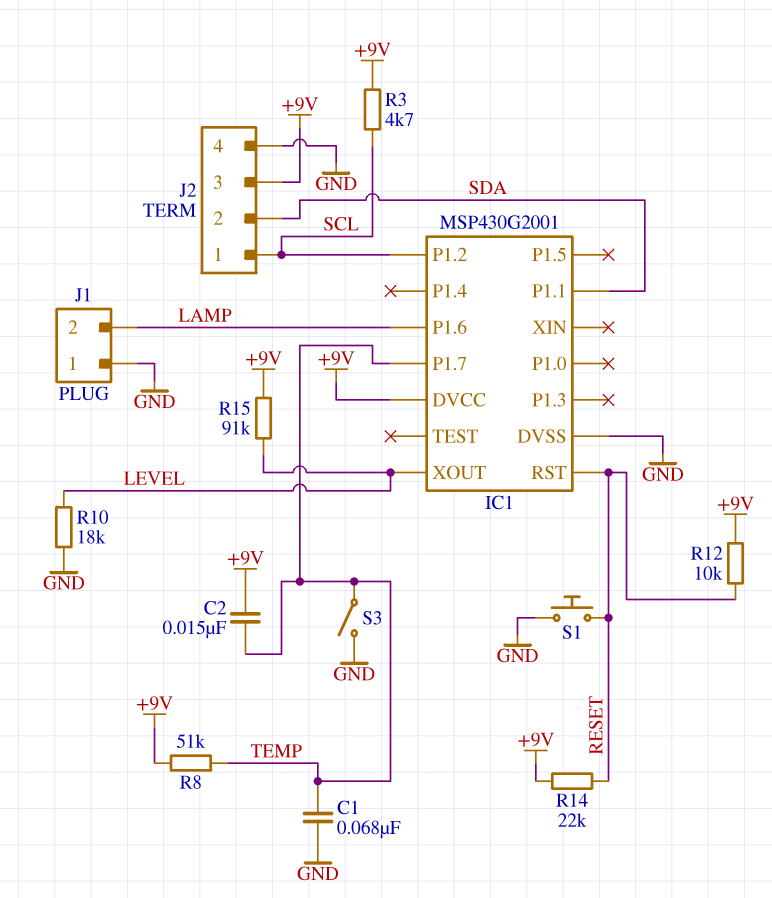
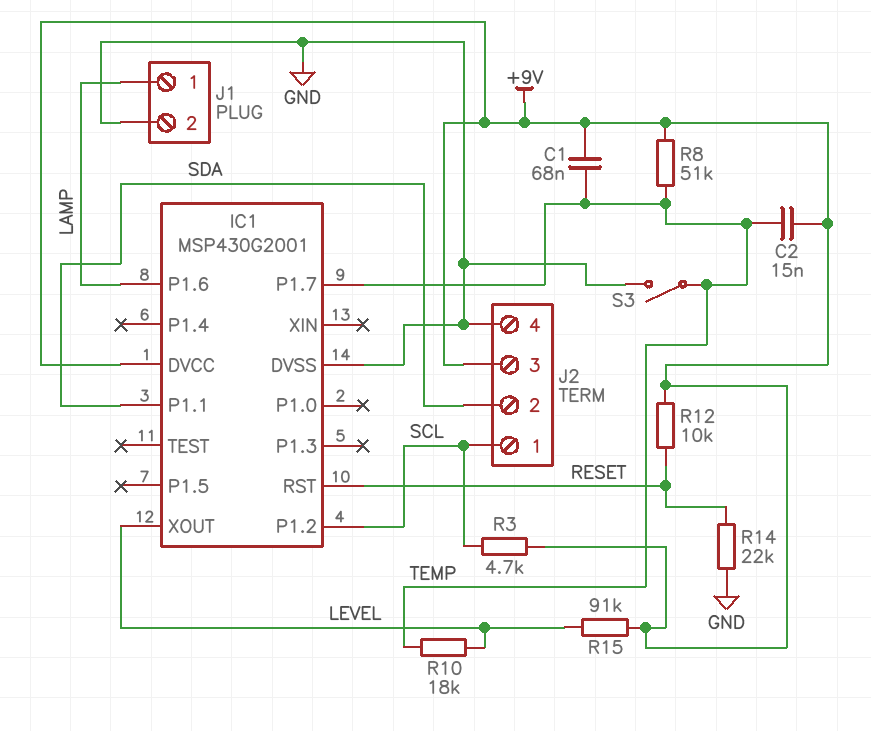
C1: 68nF (GND, TEMP) -> 68nF (+9V, TEMP)
J1 pin 1: GND -> LAMP
J1 pin 2: LAMP -> GND
R10: 18k (GND, LEVEL) -> 18k (LEVEL, TEMP)
R14: 22k (+9V, RESET) -> 22k (GND, RESET)
S1: button (GND, RESET) -> none

